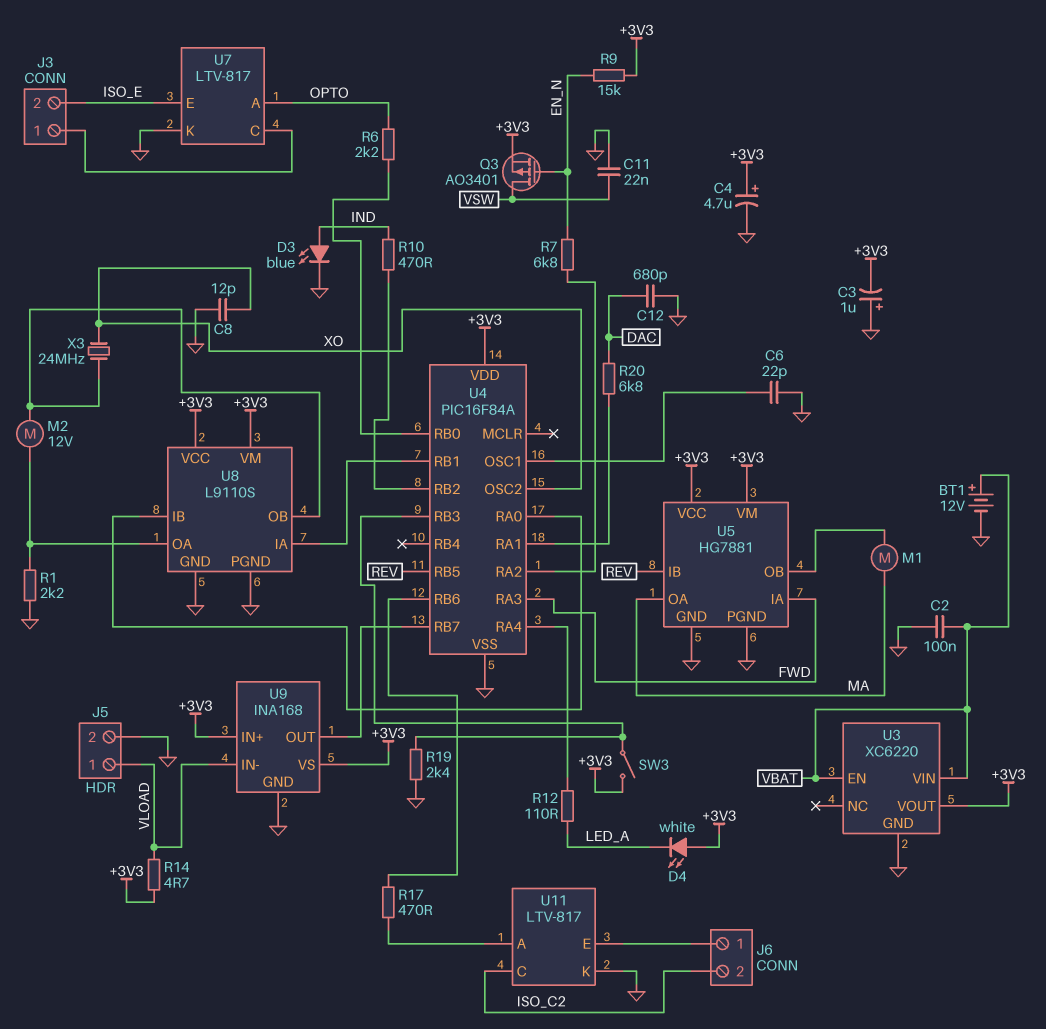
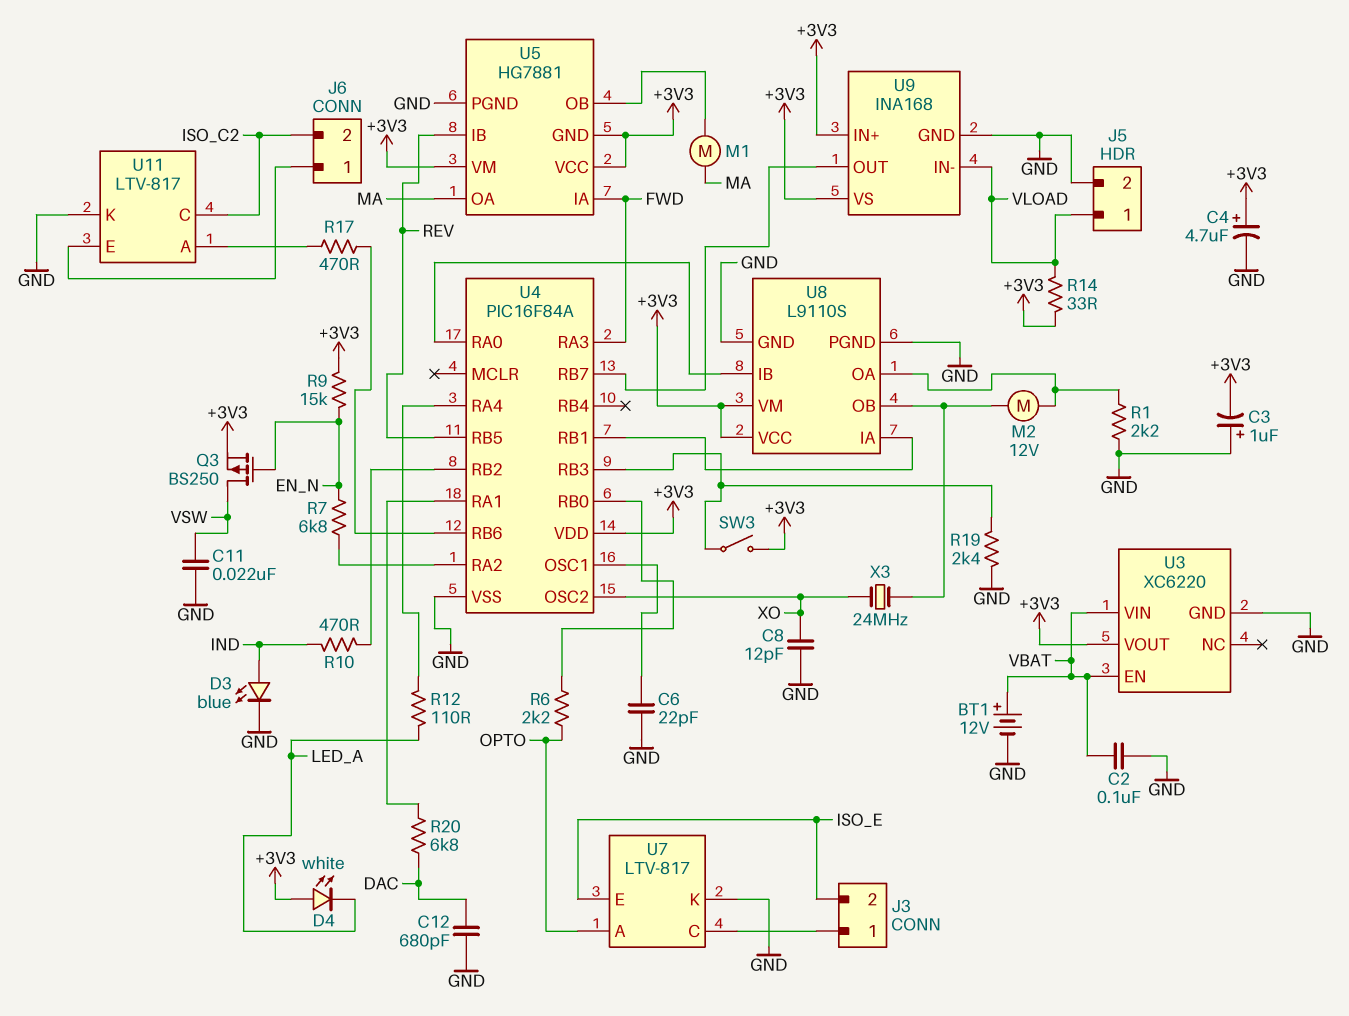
Q3: PMOS AO3401 (G EN_N, D VSW, S +3V3) -> PMOS BS250 (G EN_N, D VSW, S +3V3)
R14: 4.7 (+3V3, VLOAD) -> 33 (+3V3, VLOAD)
U5 pin GND: GND -> +3V3

